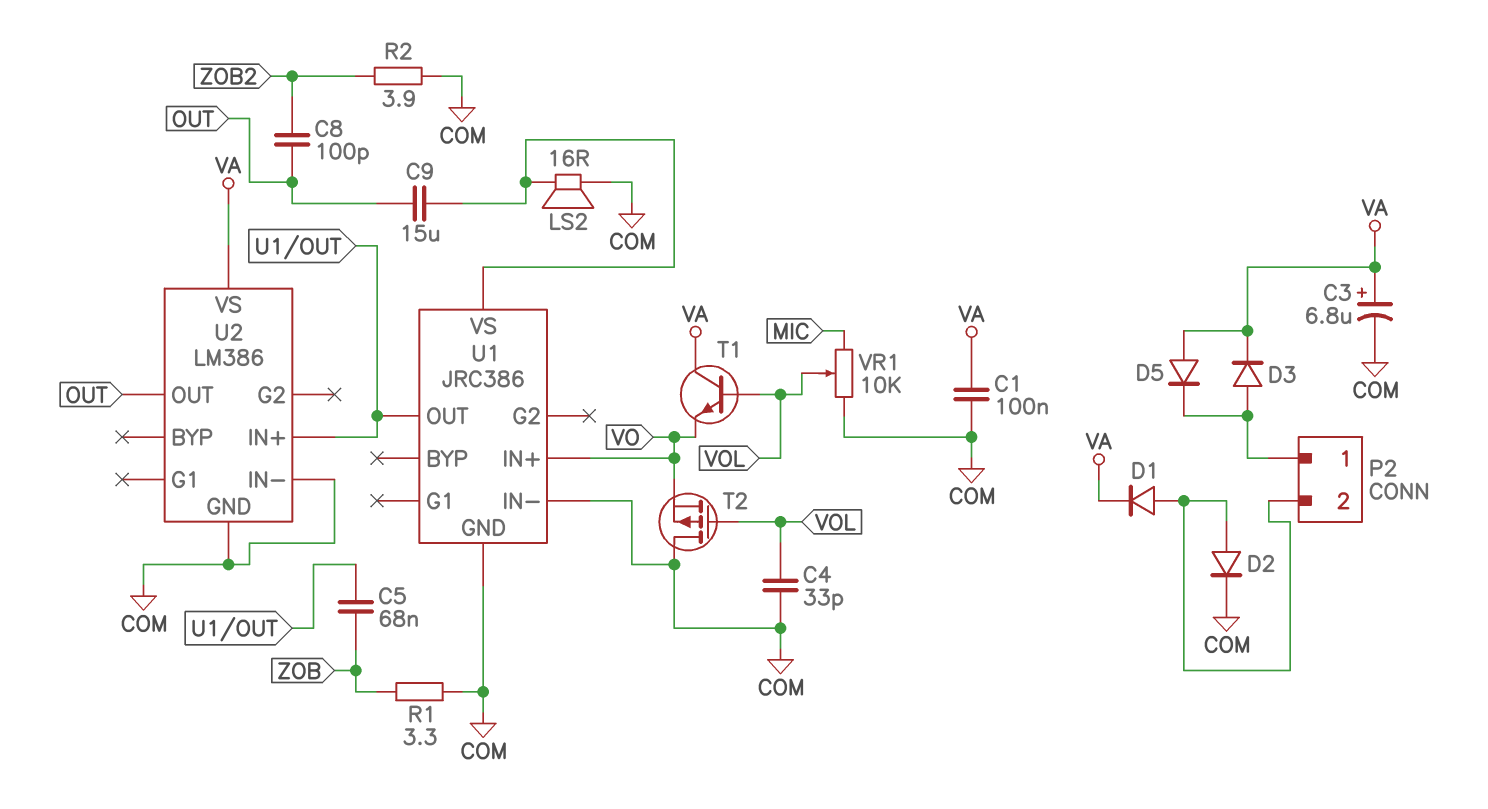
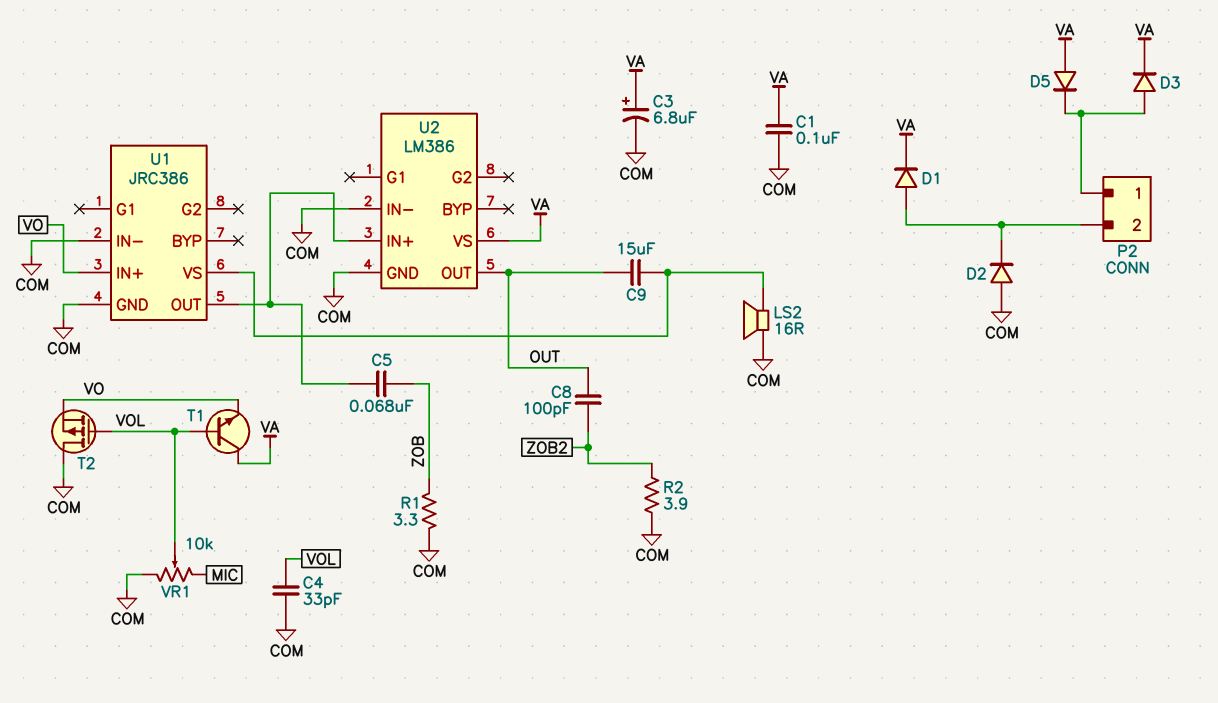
D2: diode (A P2/2, K COM) -> diode (A COM, K P2/2)

